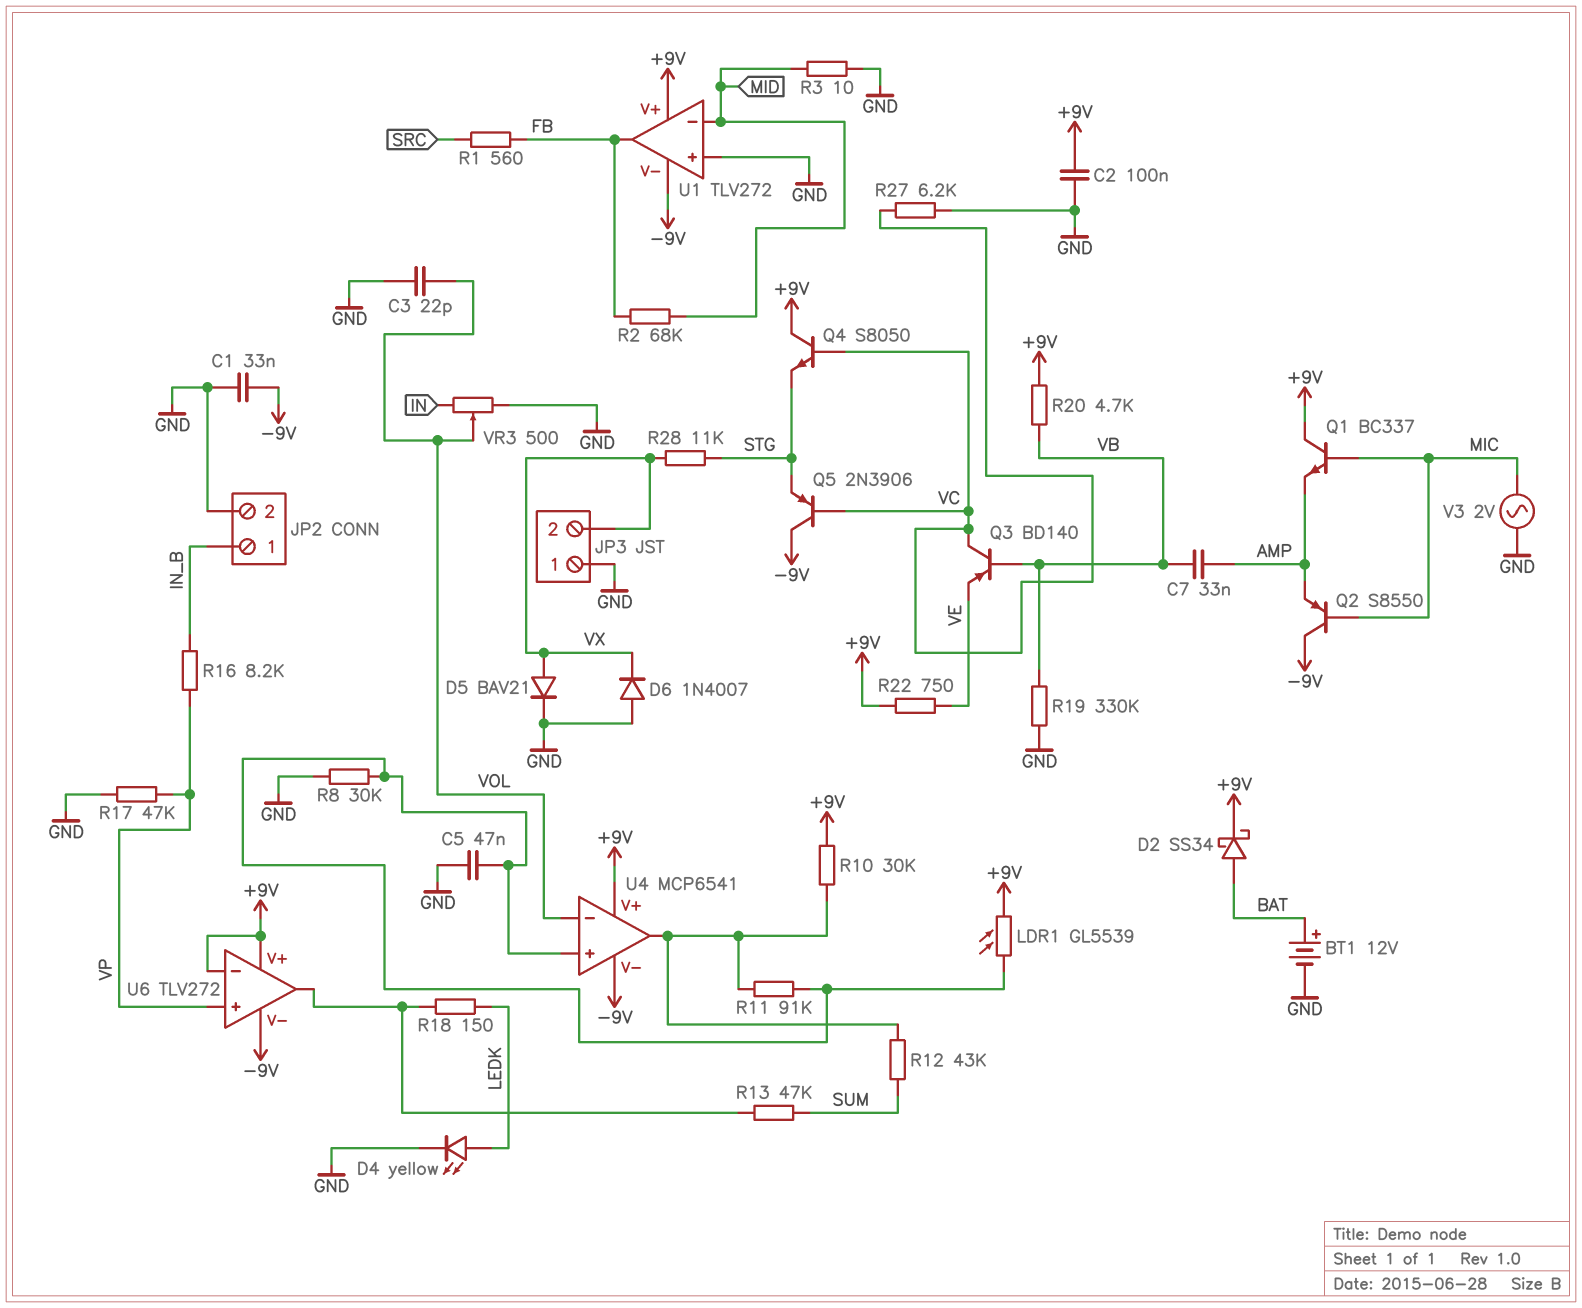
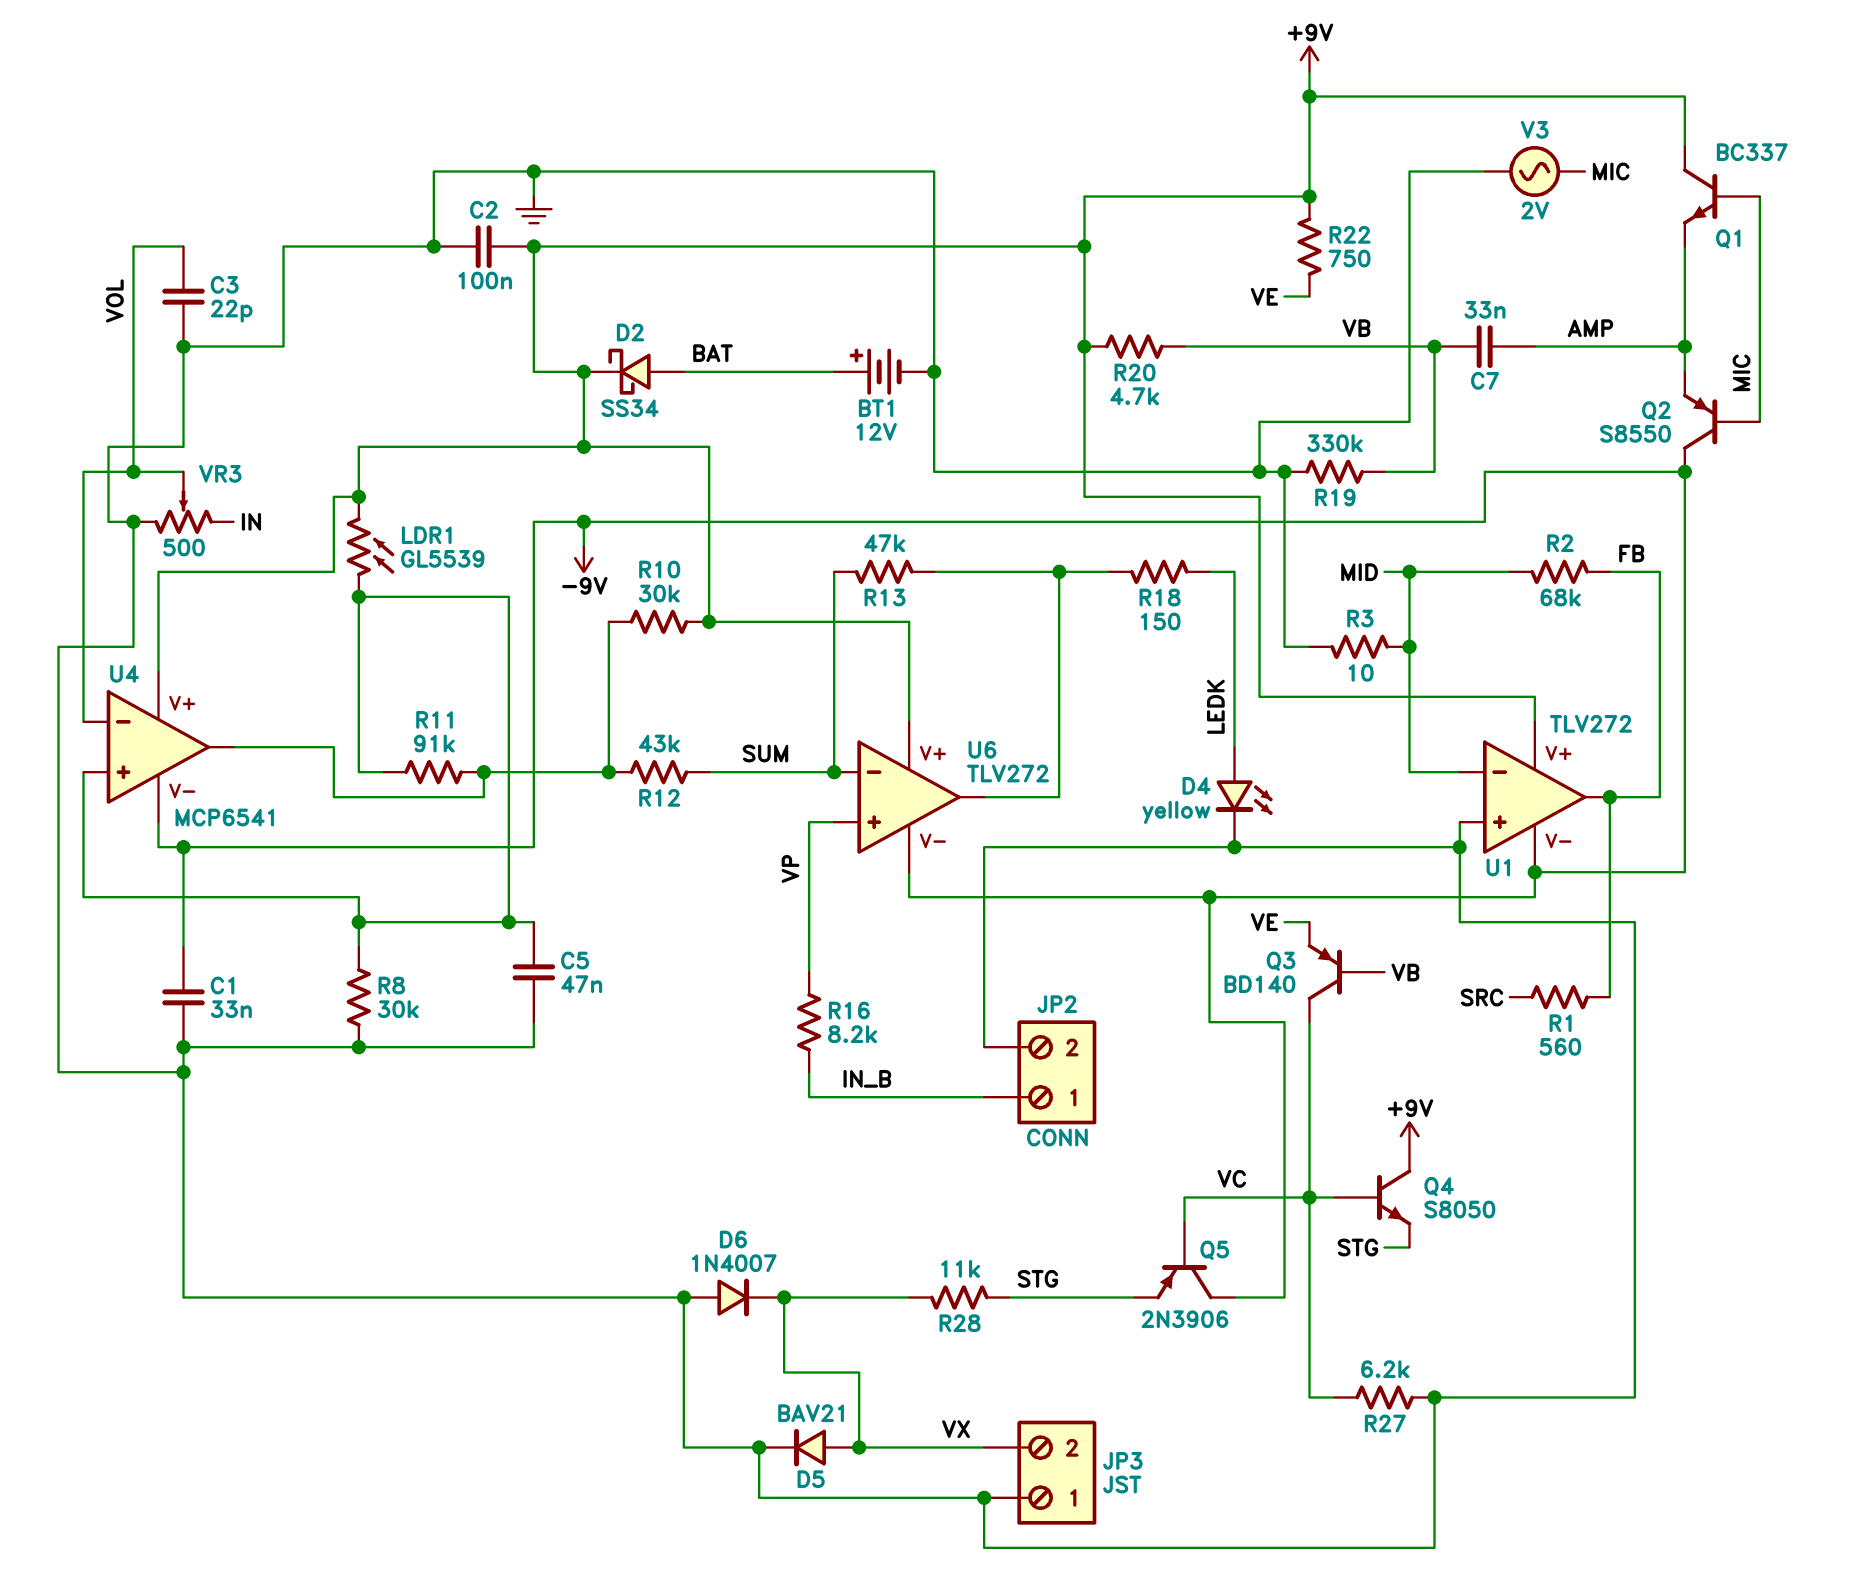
R17: 47k (GND, VP) -> none
U6 pin in-: +9V -> SUM

